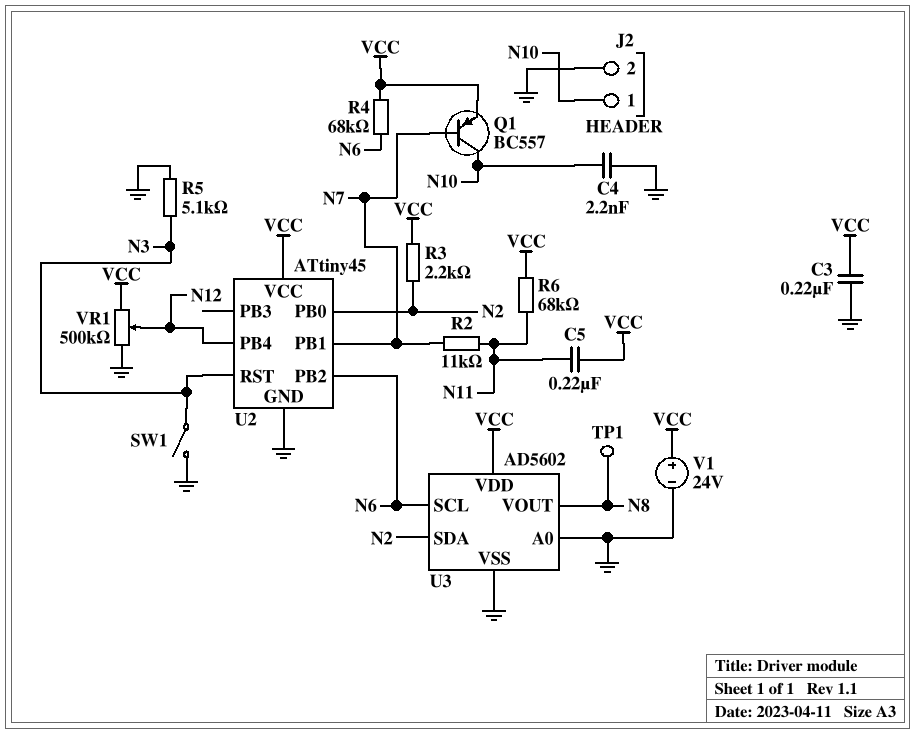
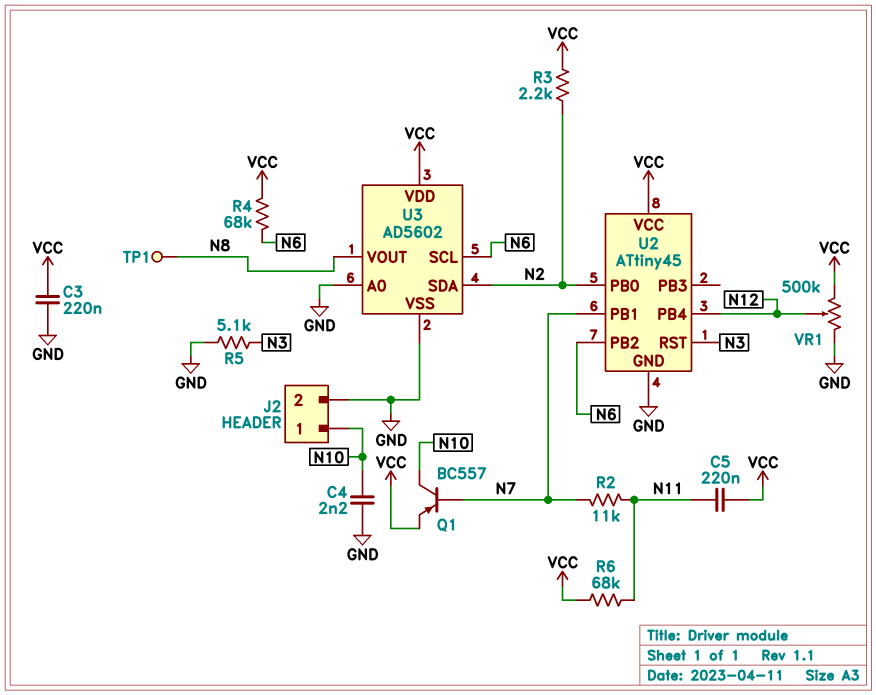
SW1: switch (GND, N3) -> none
V1: 24V (plus VCC, minus GND) -> none

